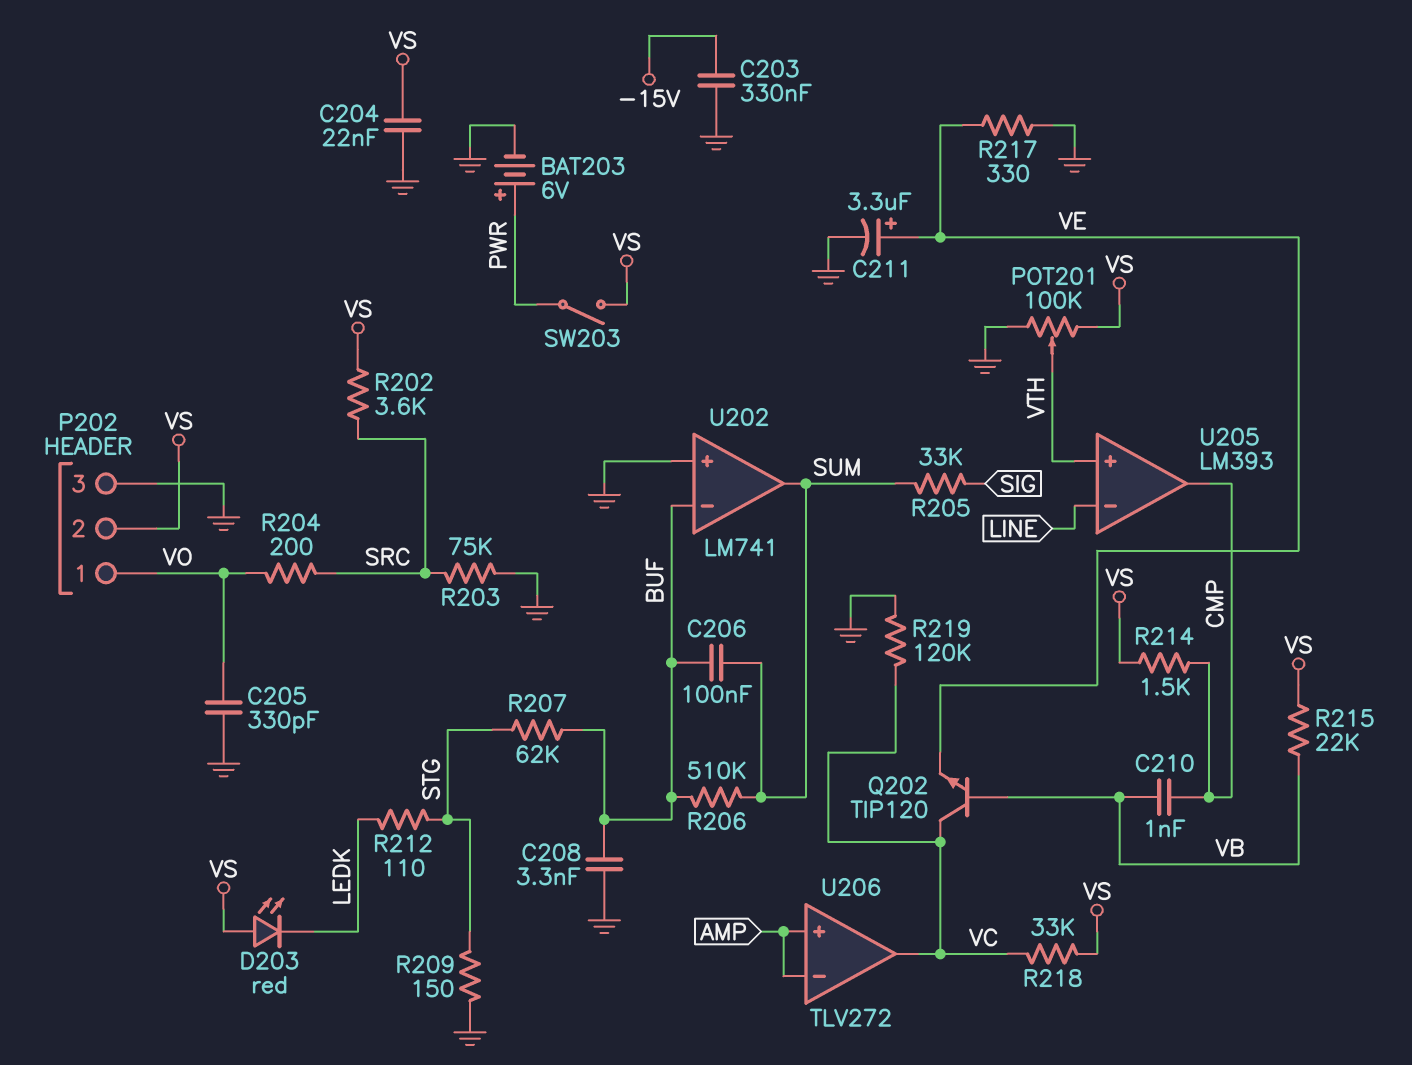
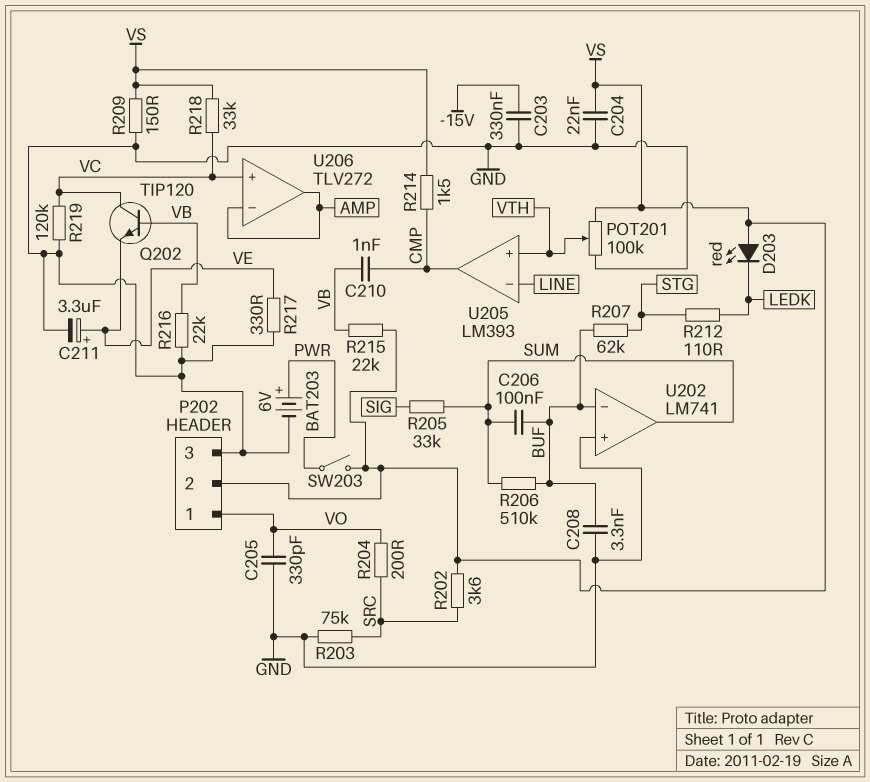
R209: 150 (GND, STG) -> 150 (GND, VS)
R216: none -> 22k (GND, VB)
U206 pin in+: AMP -> VC
U206 pin out: VC -> AMP

